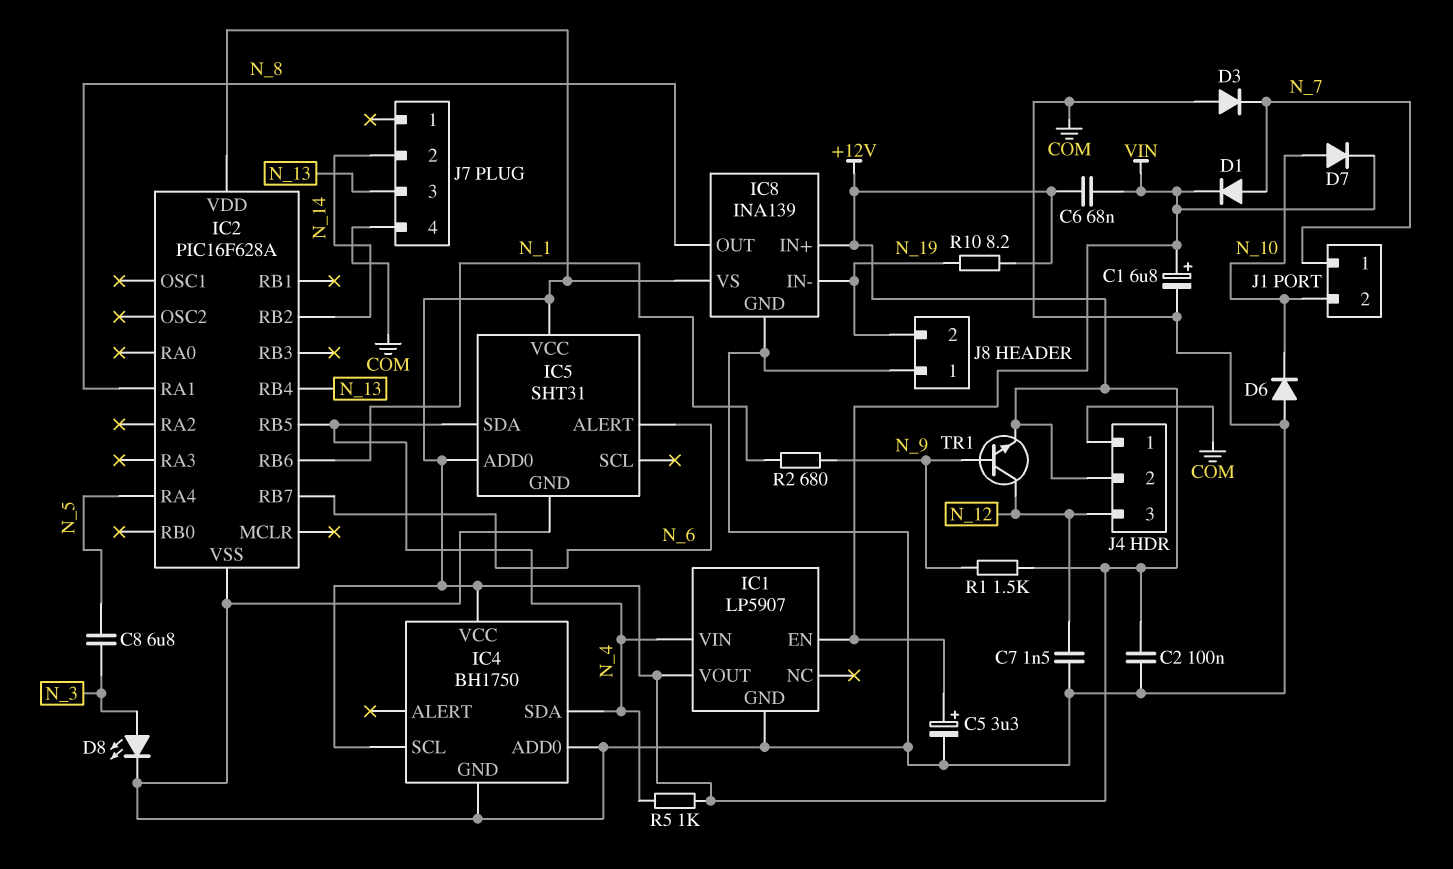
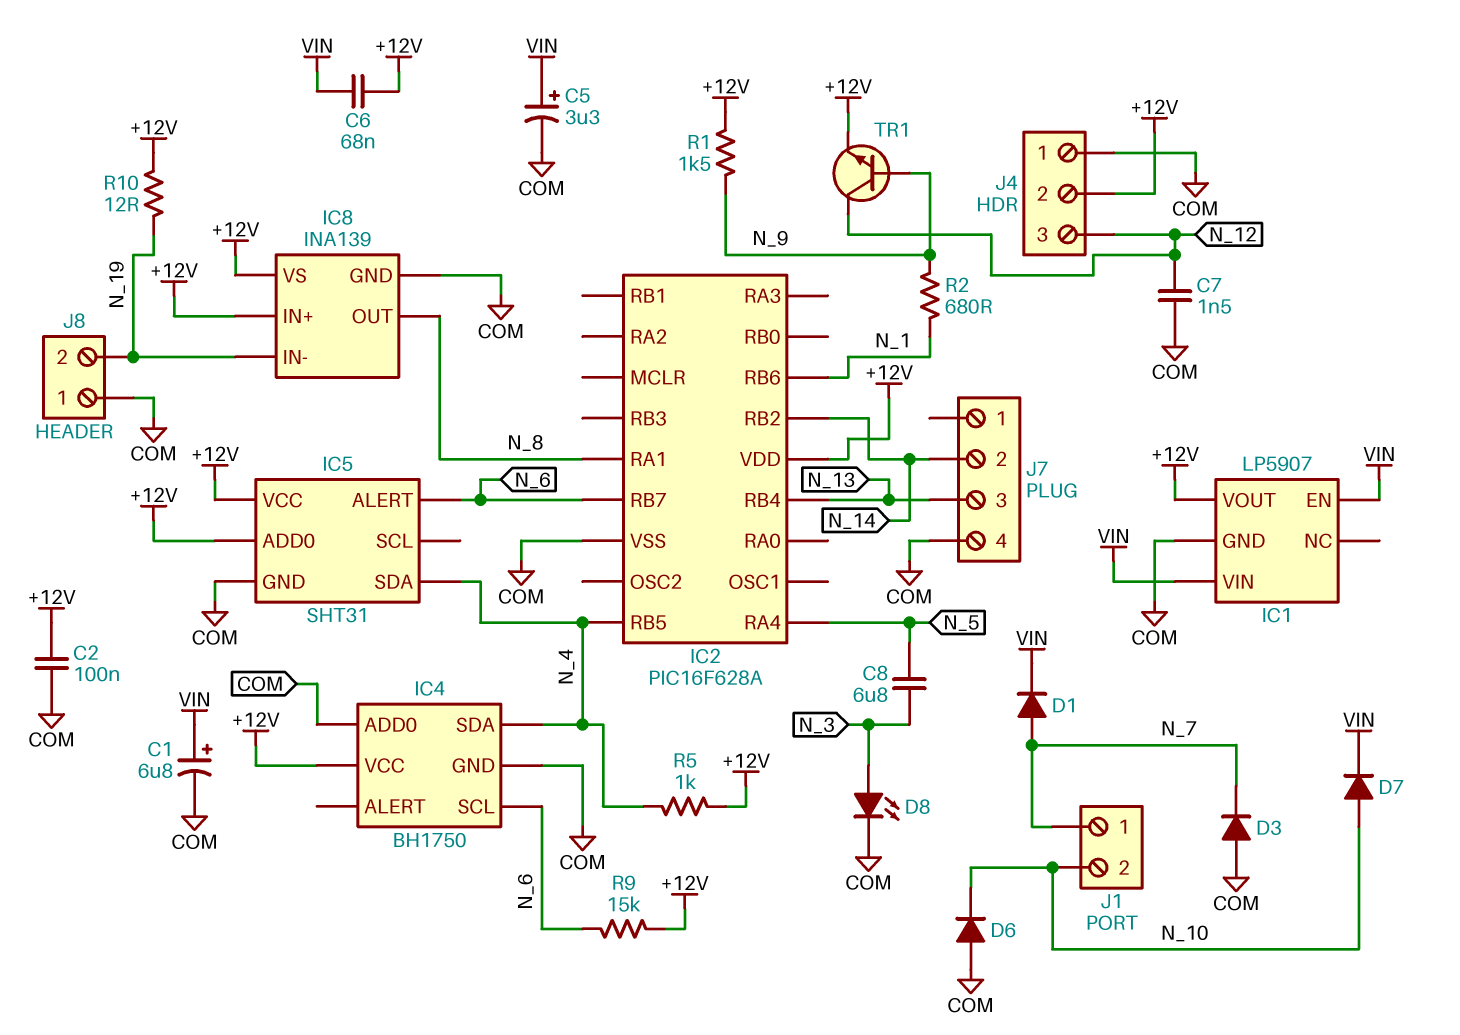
IC1 pin VIN: N_4 -> VIN
IC4 pin SCL: +12V -> N_6
R9: none -> 15k (+12V, N_6)
R10: 8.2 (+12V, N_19) -> 12 (+12V, N_19)

